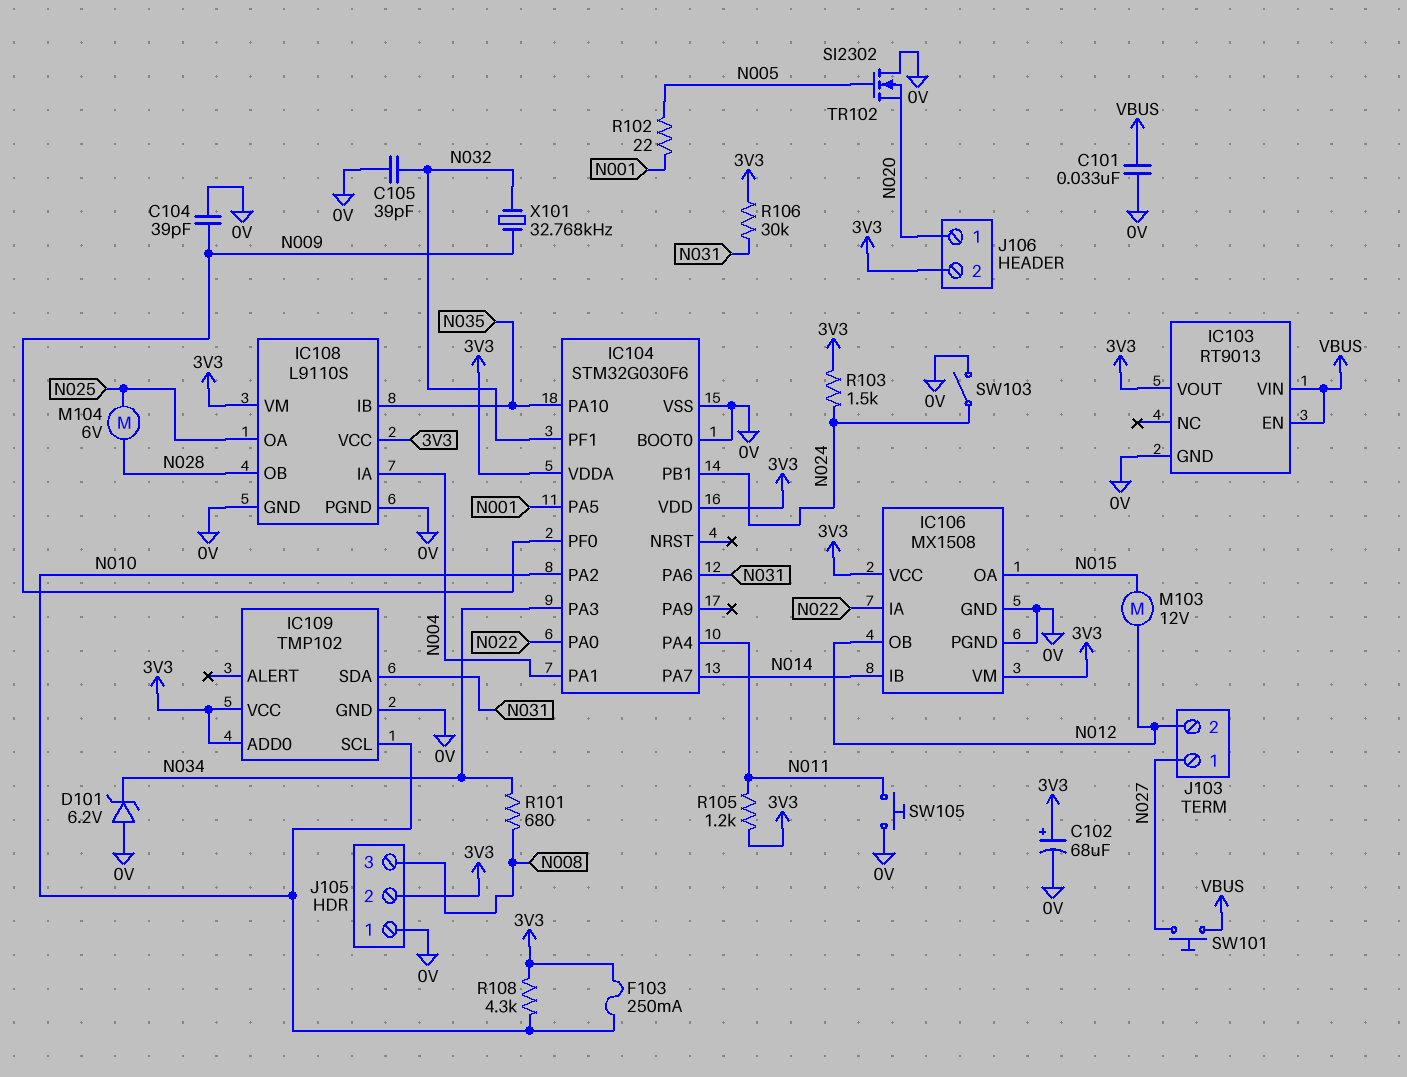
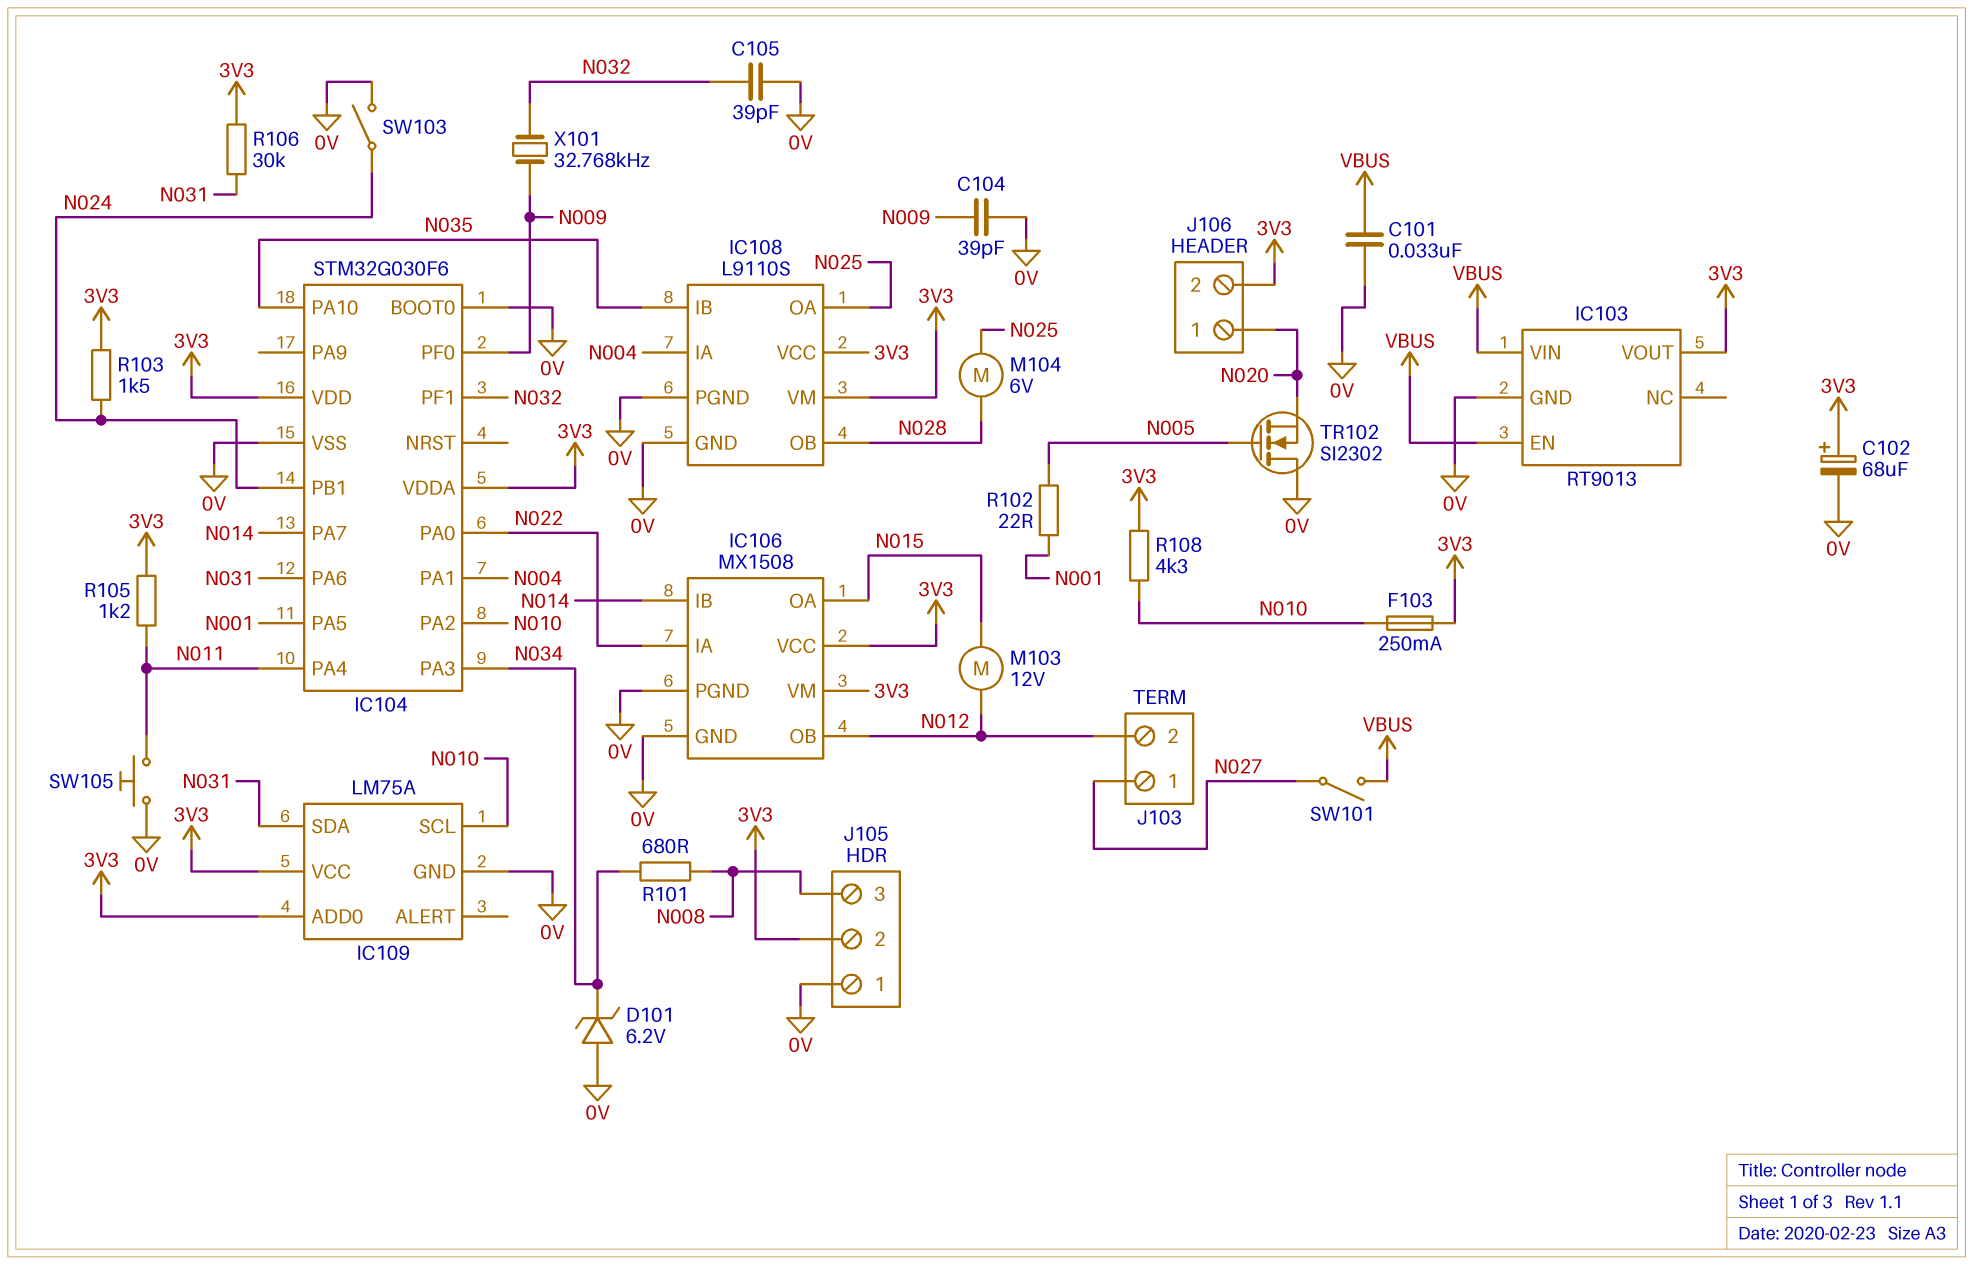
IC109: TMP102 -> LM75A
SW101: button (N027, VBUS) -> switch (N027, VBUS)

